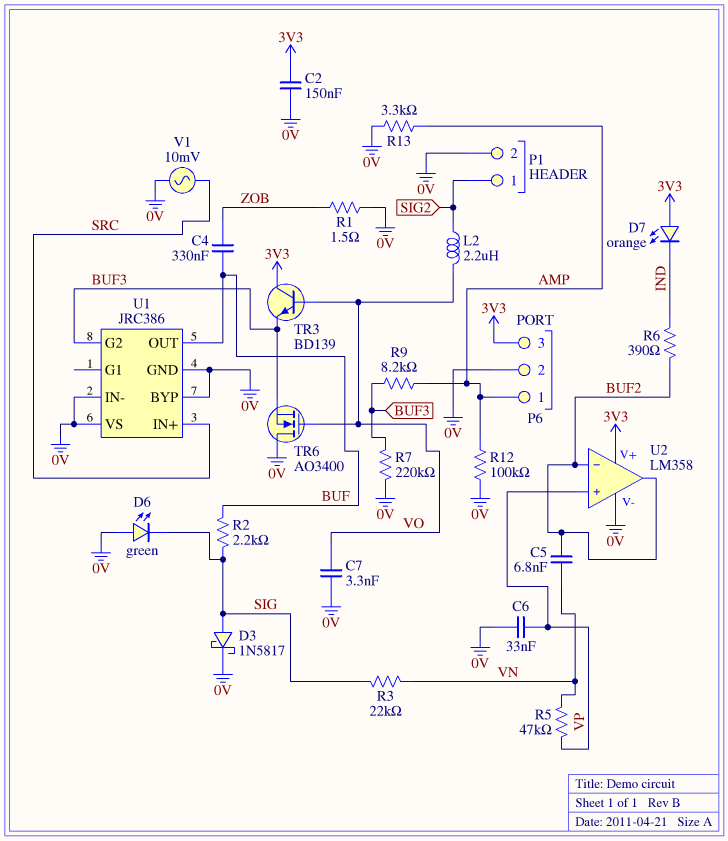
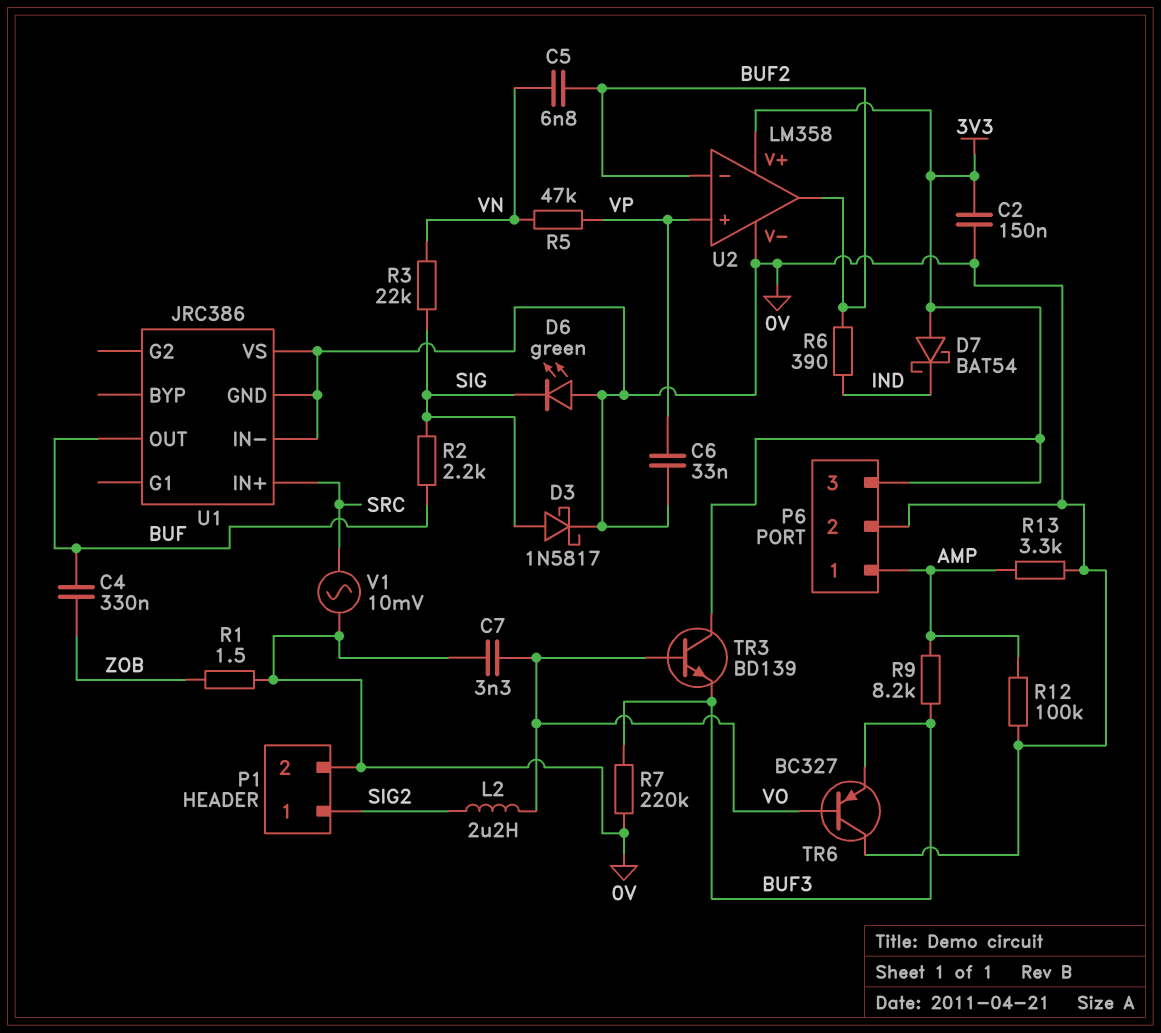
D7: LED orange (A 3V3, K IND) -> schottky BAT54 (A 3V3, K IND)
TR6: NMOS AO3400 (G VO, D 0V, S BUF3) -> PNP BC327 (B VO, C 0V, E BUF3)
U1 pin BYP: 0V -> none
U1 pin G2: BUF3 -> none

